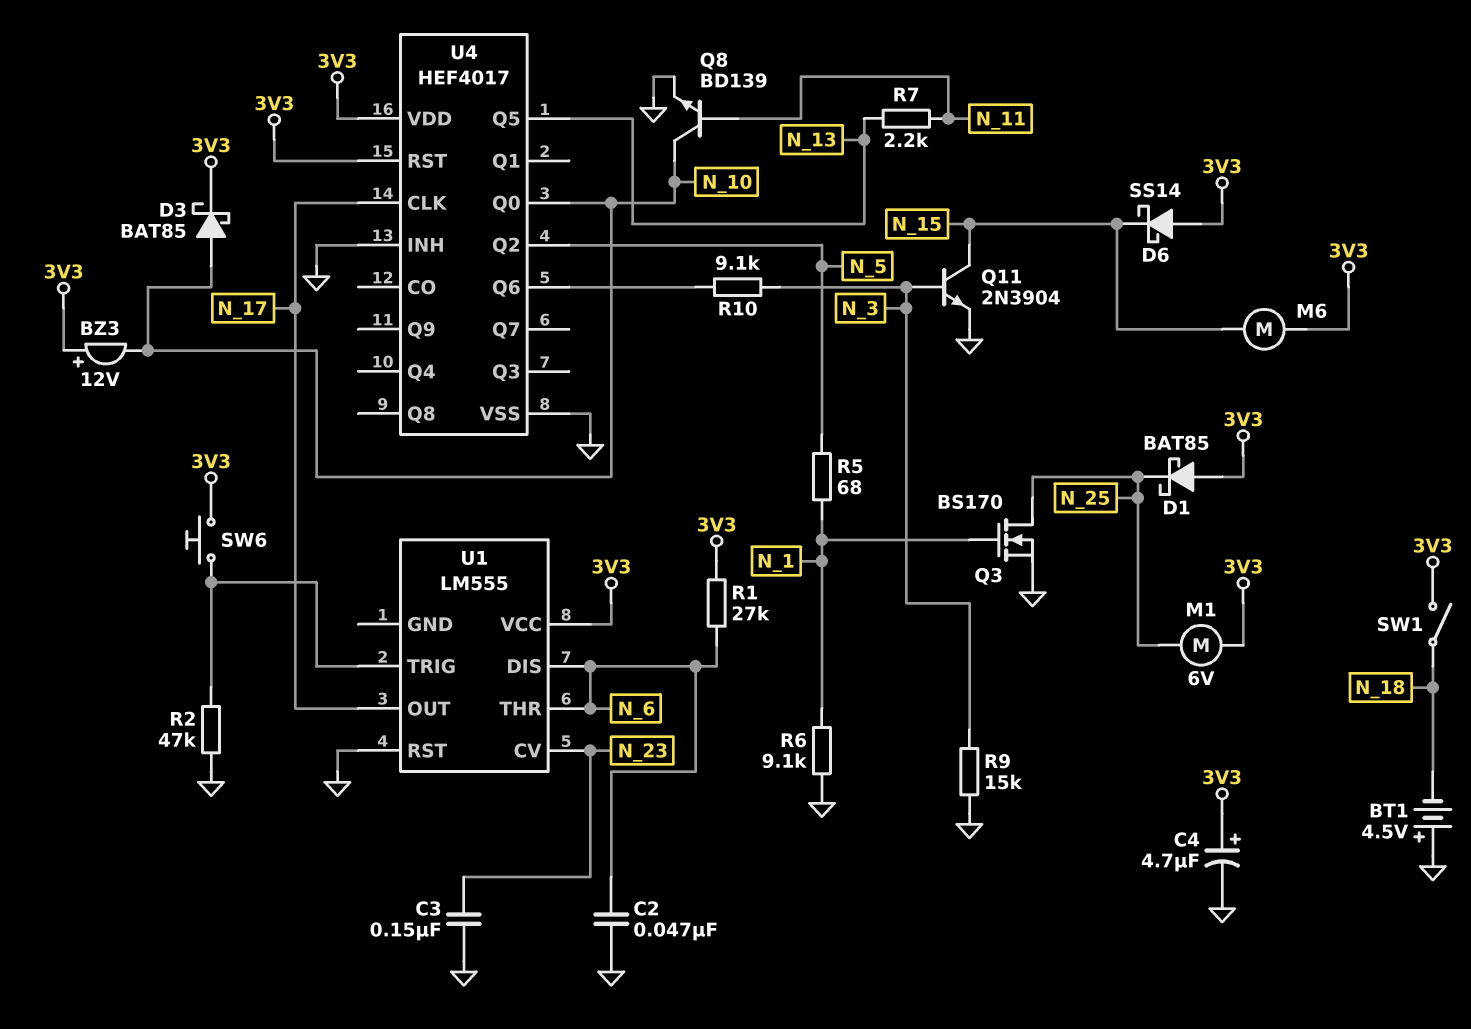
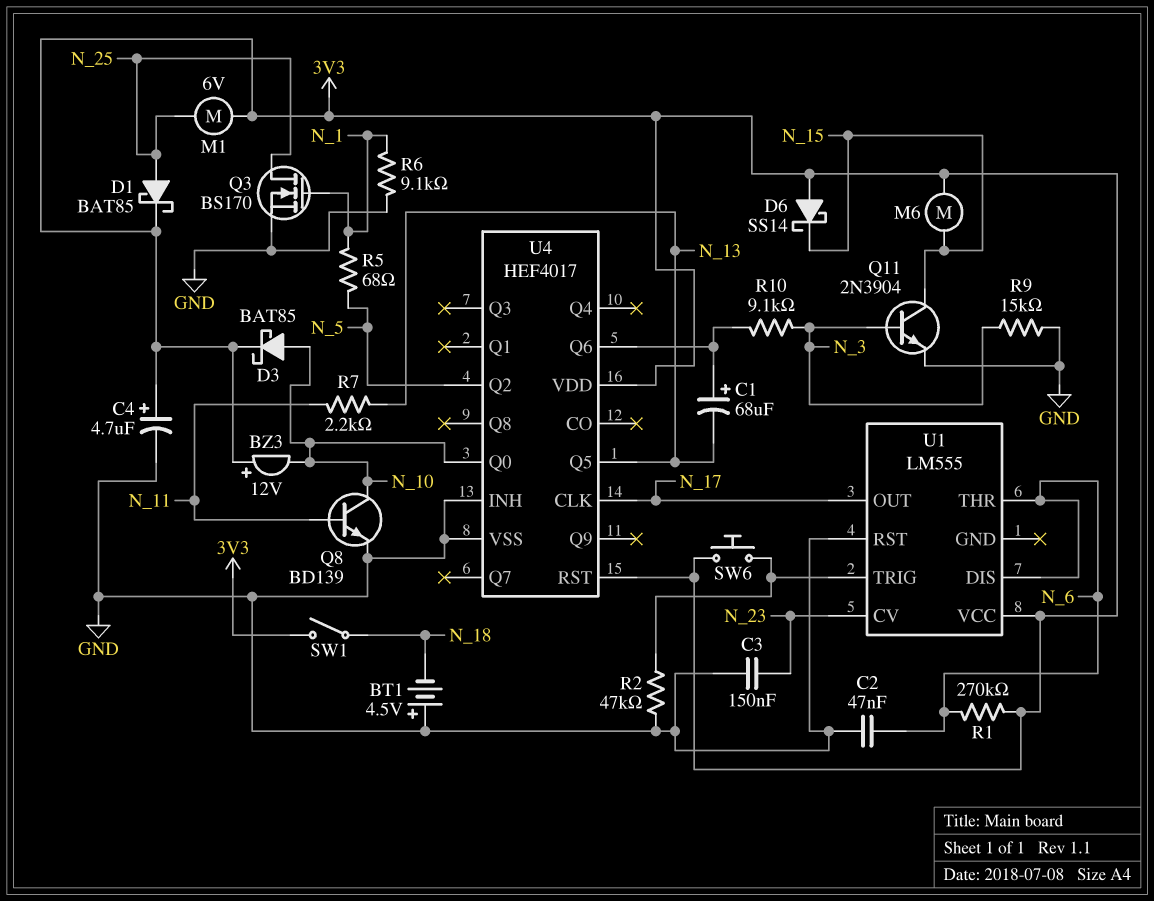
C1: none -> 68uF (plus U4/Q6, minus N_13)
D1: schottky BAT85 (A 3V3, K N_25) -> schottky BAT85 (A N_25, K 3V3)
R1: 27k (3V3, N_6) -> 270k (3V3, N_6)

